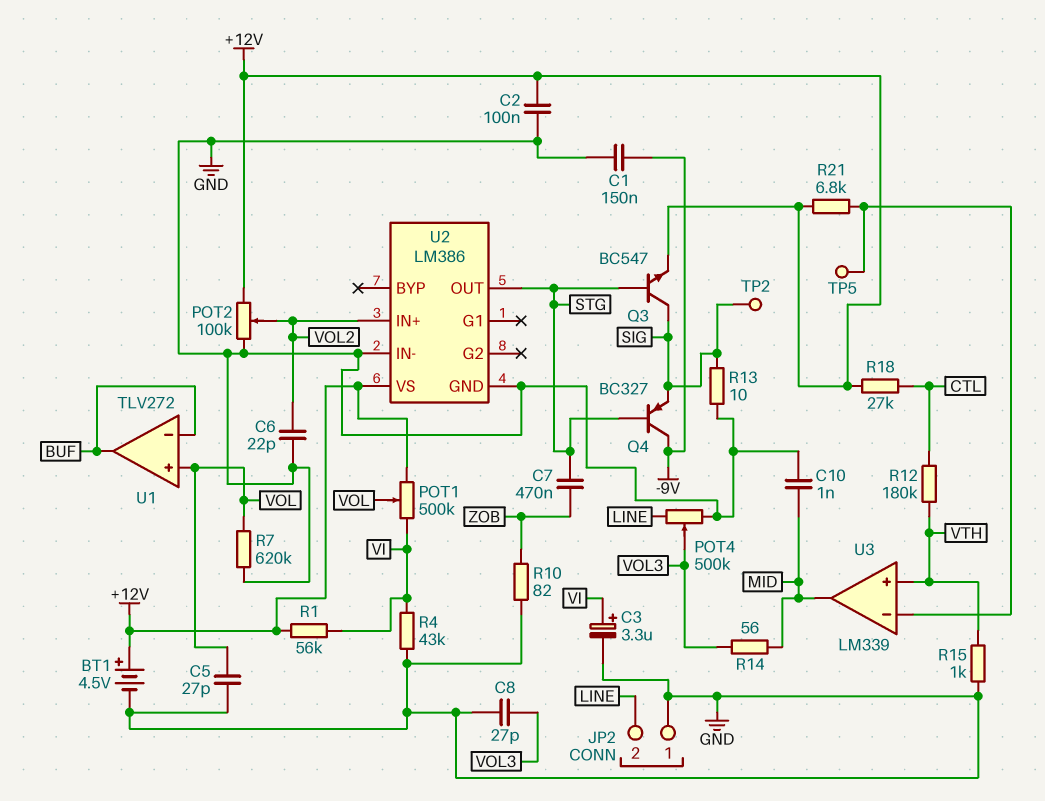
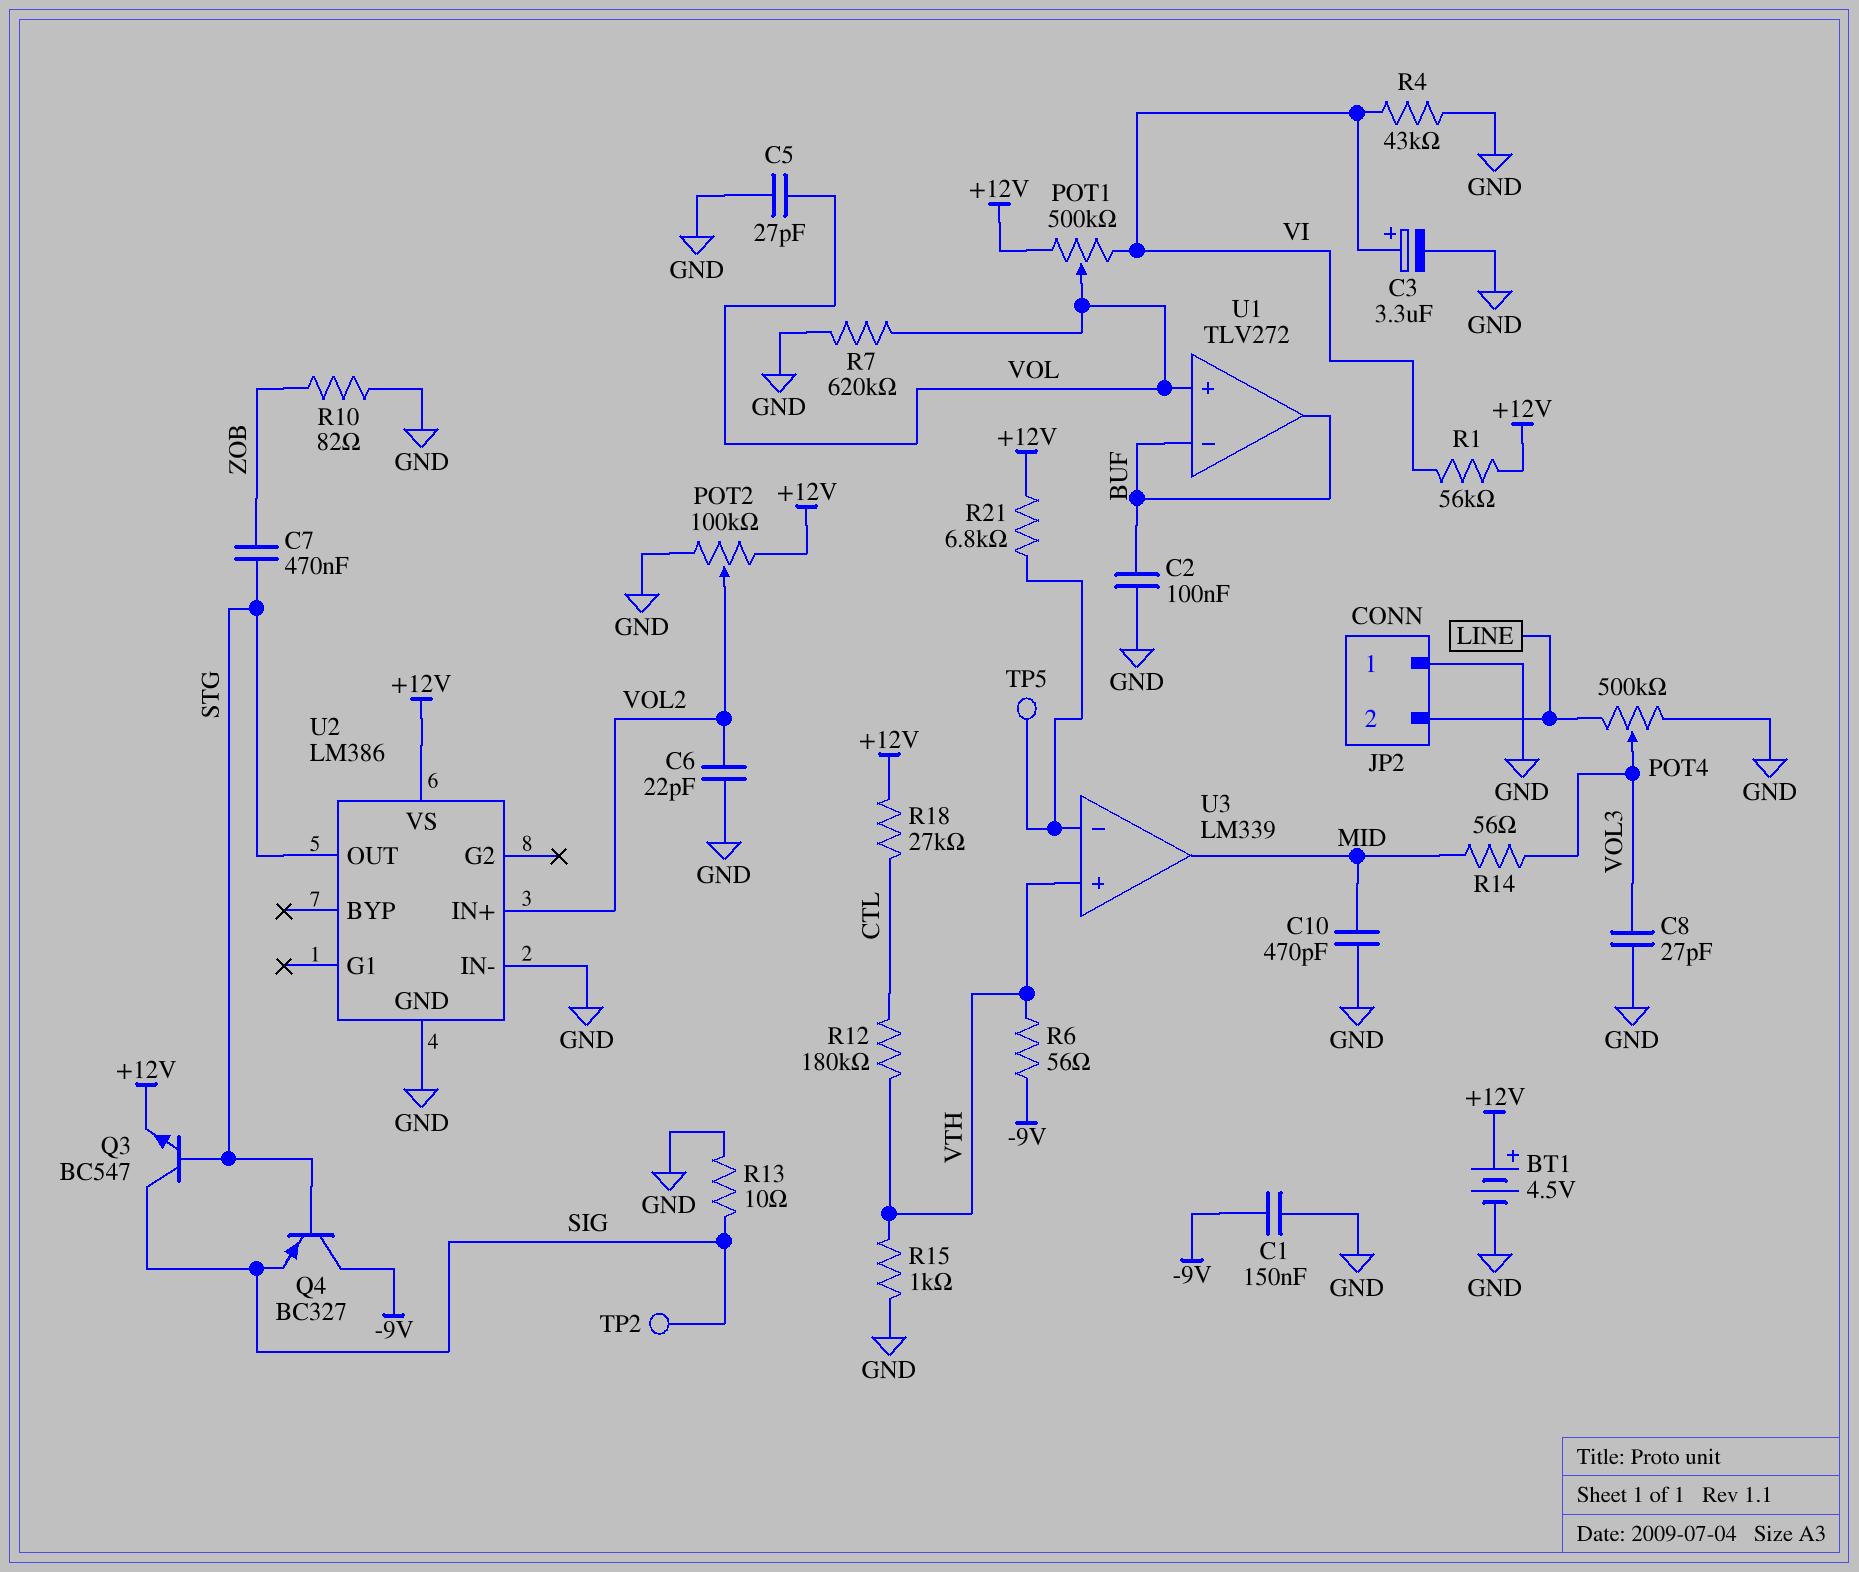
C2: 100nF (+12V, GND) -> 100nF (BUF, GND)
C10: 1nF (GND, MID) -> 470pF (GND, MID)
R6: none -> 56 (-9V, VTH)

